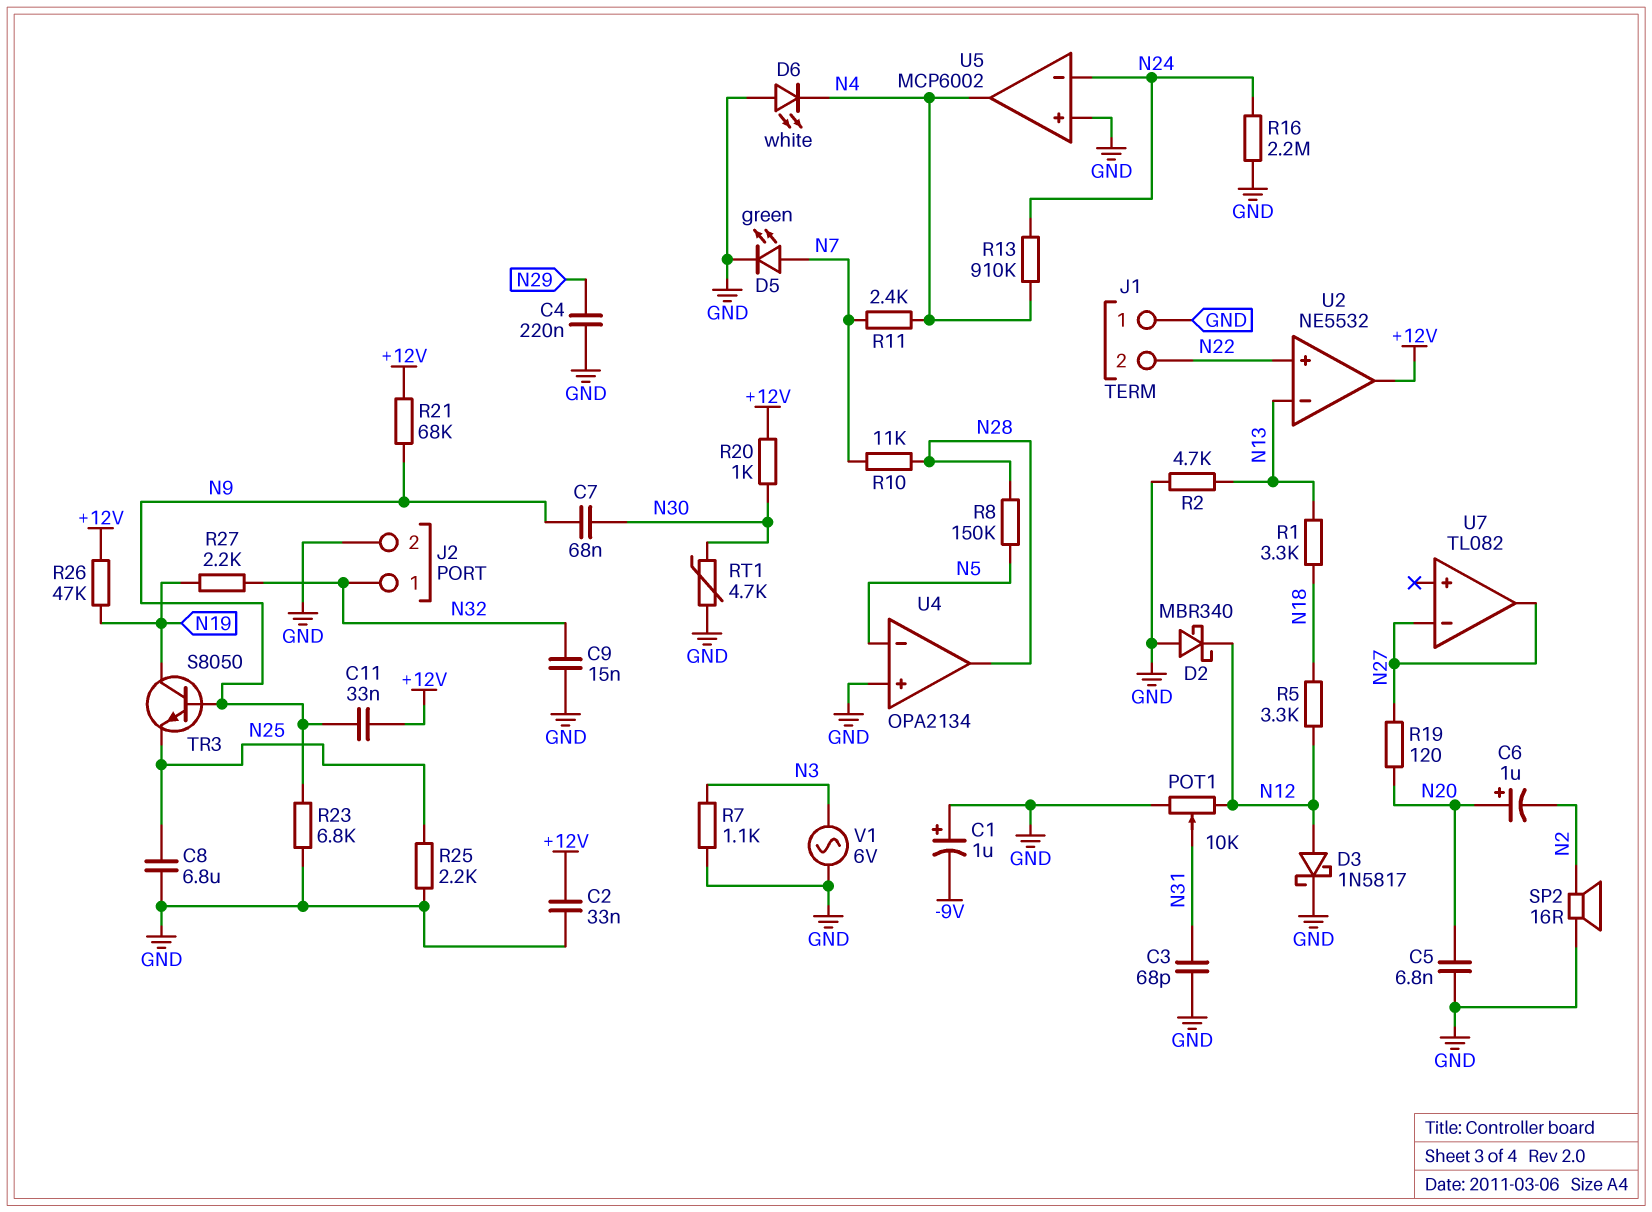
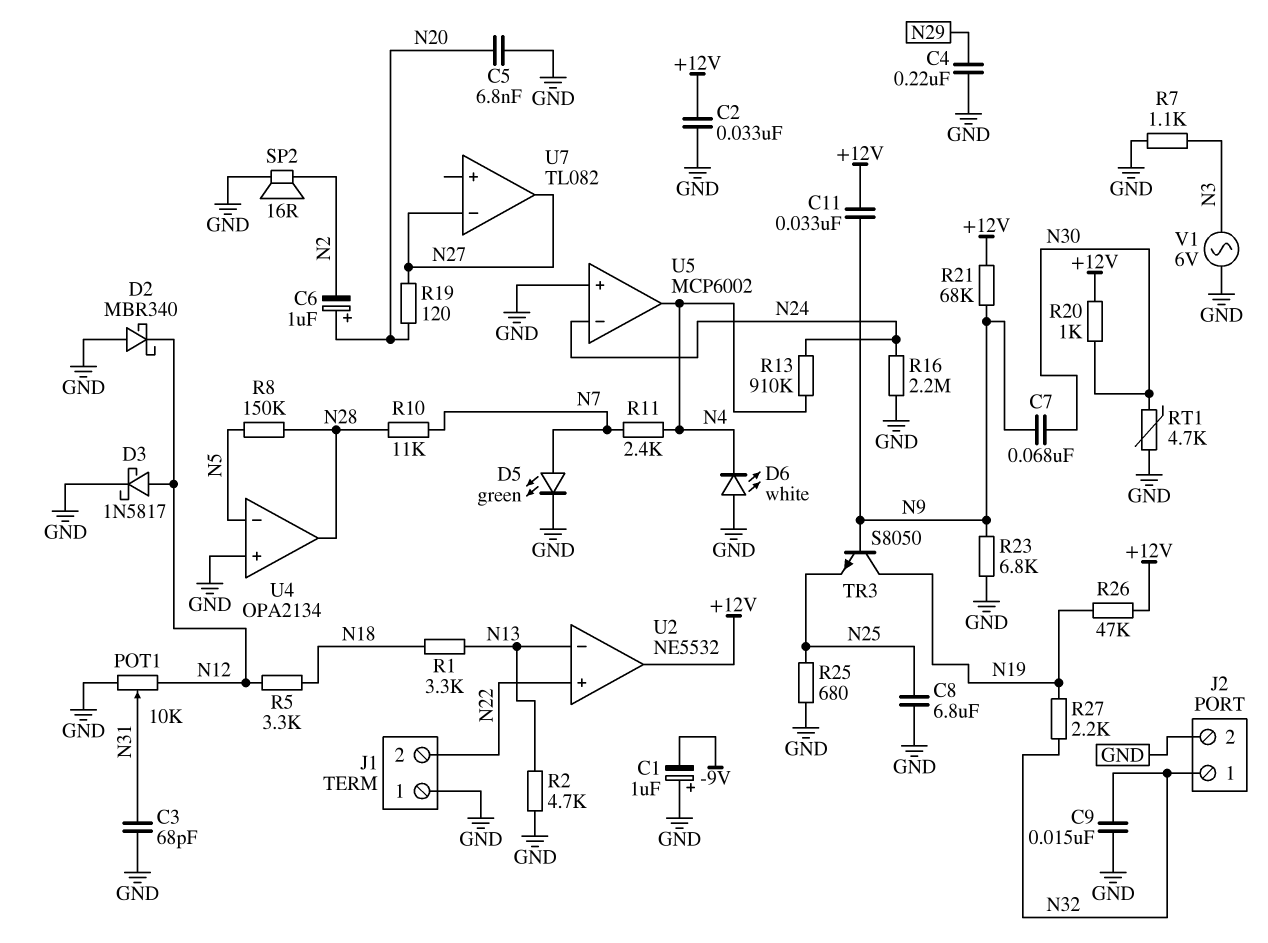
R25: 2.2k (GND, N25) -> 680 (GND, N25)

